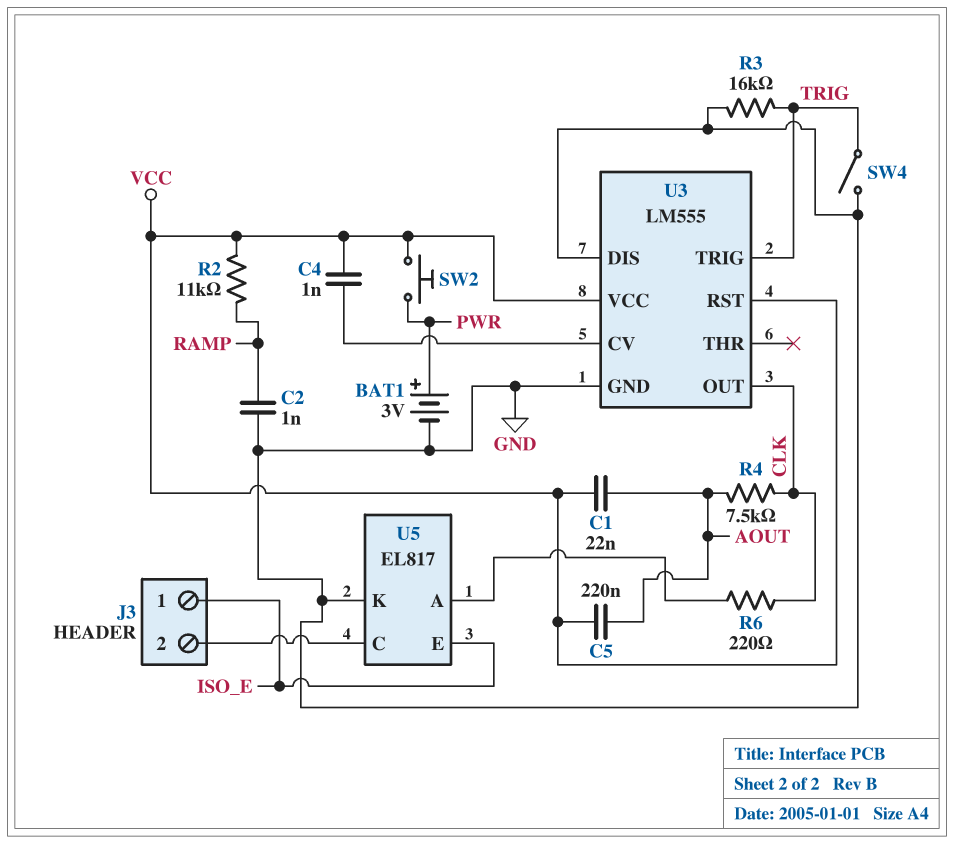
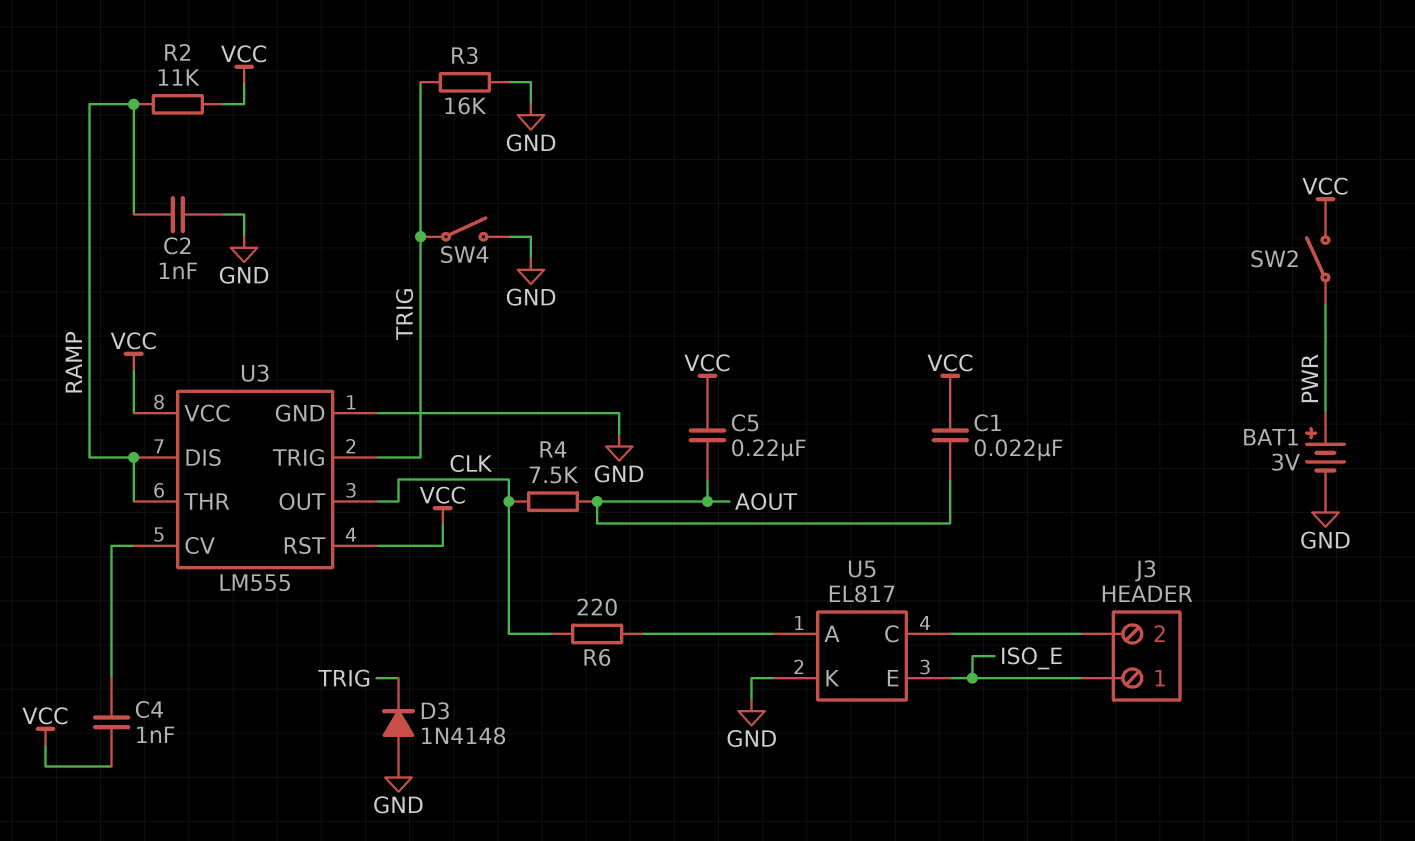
D3: none -> diode 1N4148 (A GND, K TRIG)
SW2: button (PWR, VCC) -> switch (PWR, VCC)
U3 pin DIS: GND -> RAMP
U3 pin THR: none -> RAMP

